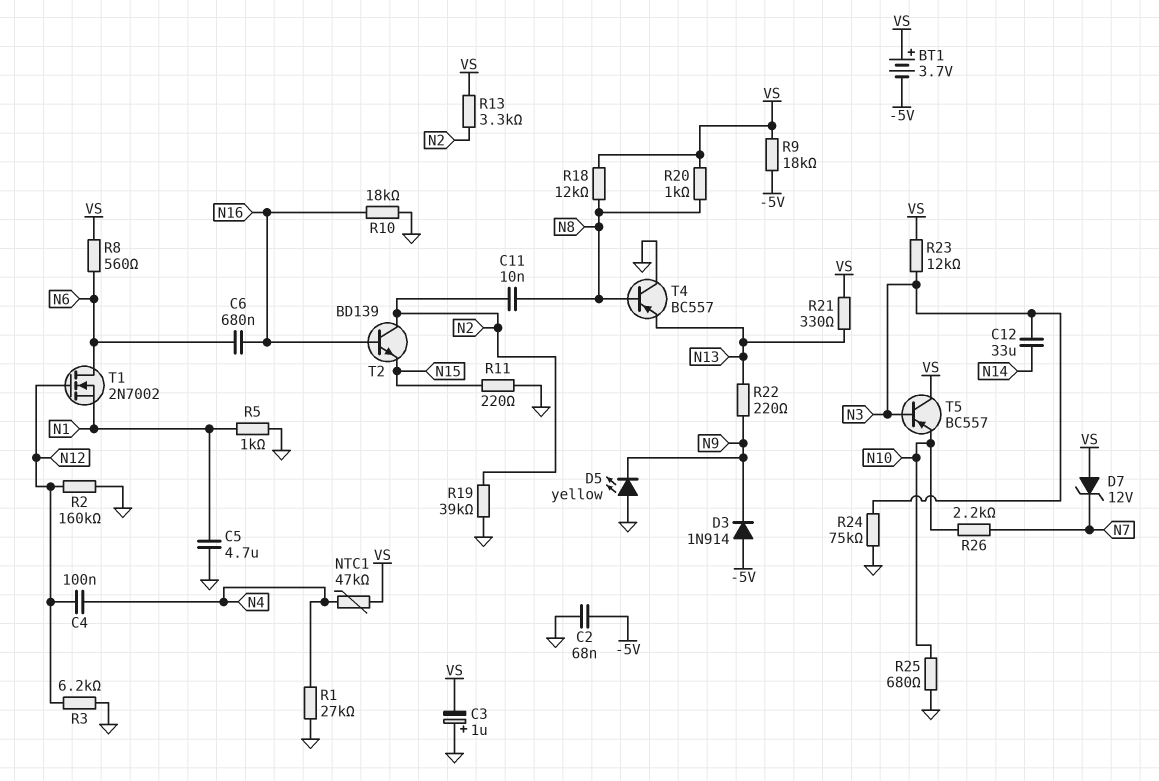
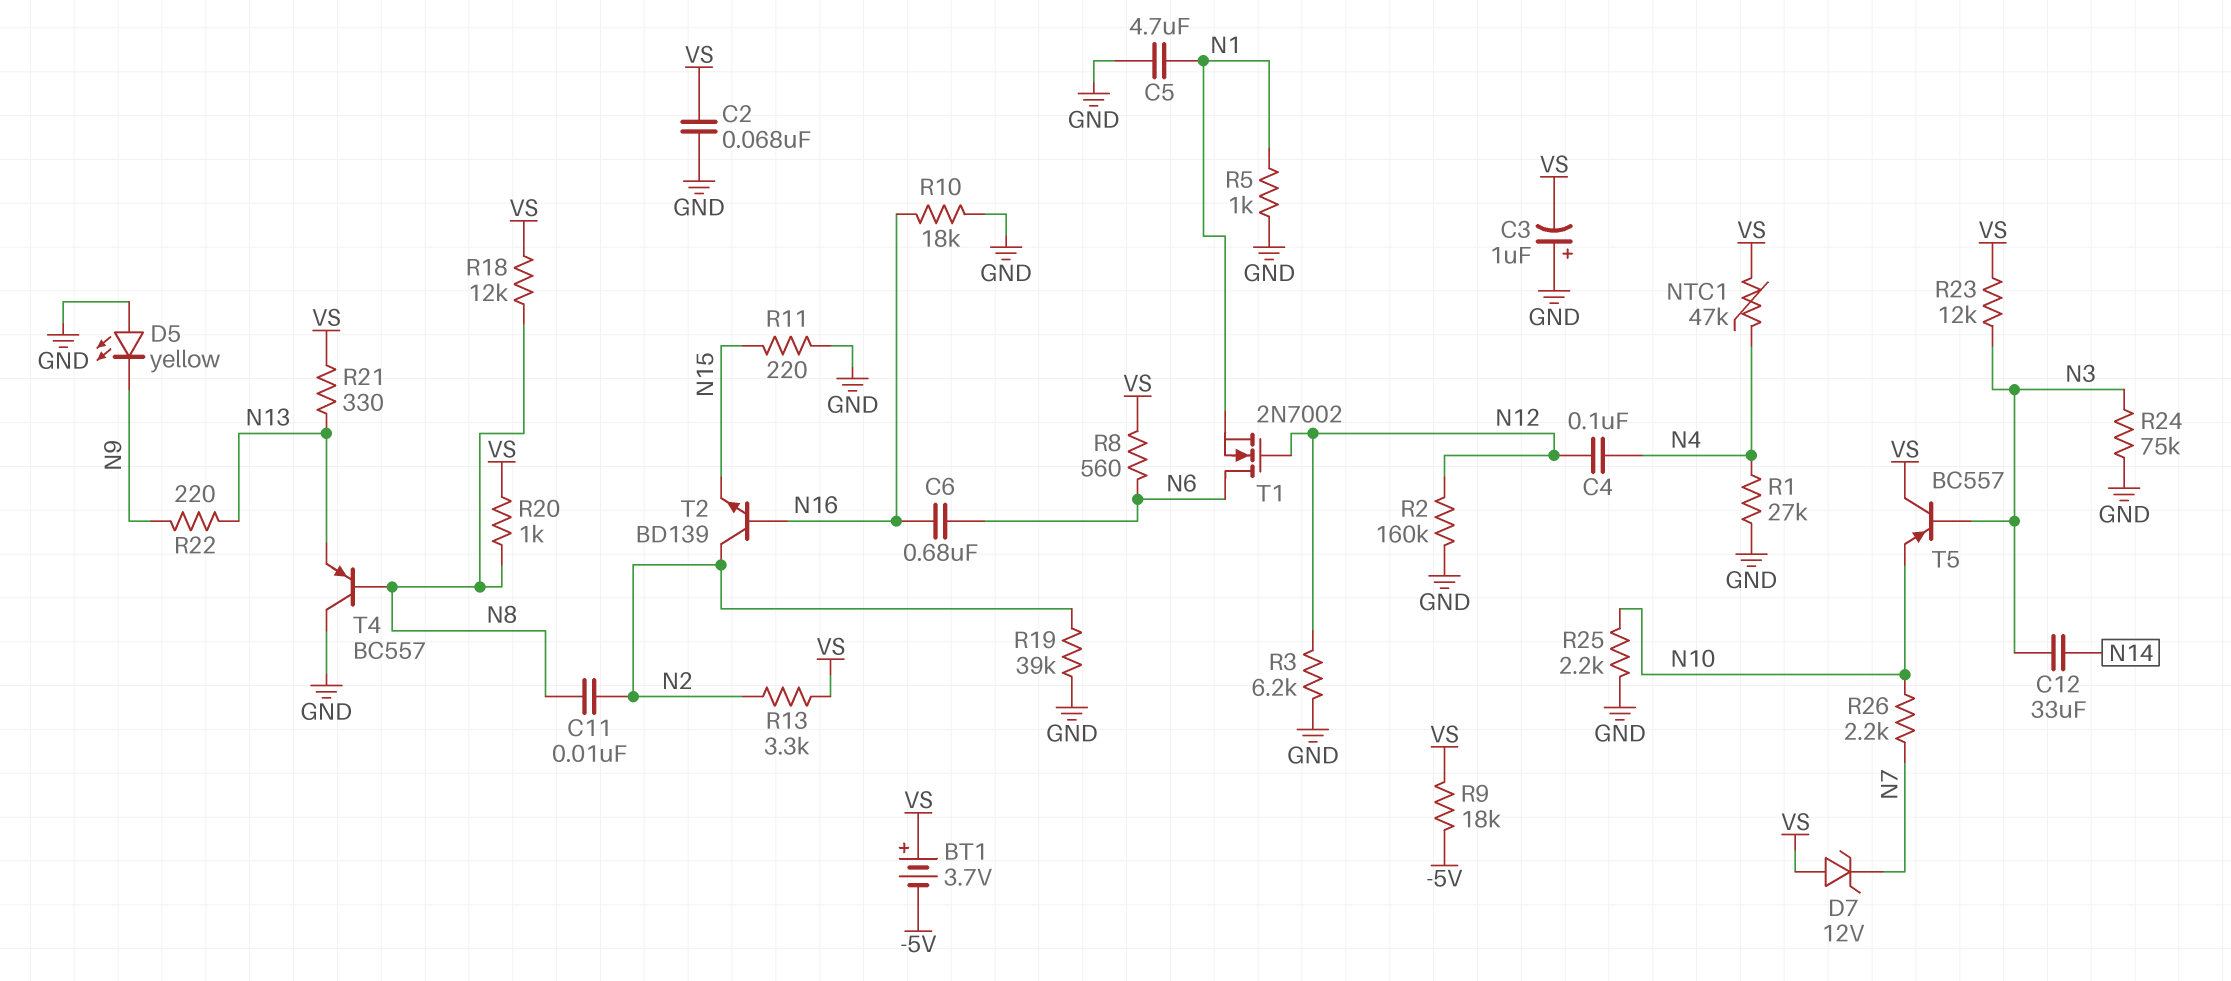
C2: 68nF (-5V, GND) -> 68nF (GND, VS)
D3: diode 1N914 (A -5V, K N9) -> none
R25: 680 (GND, N10) -> 2.2k (GND, N10)

